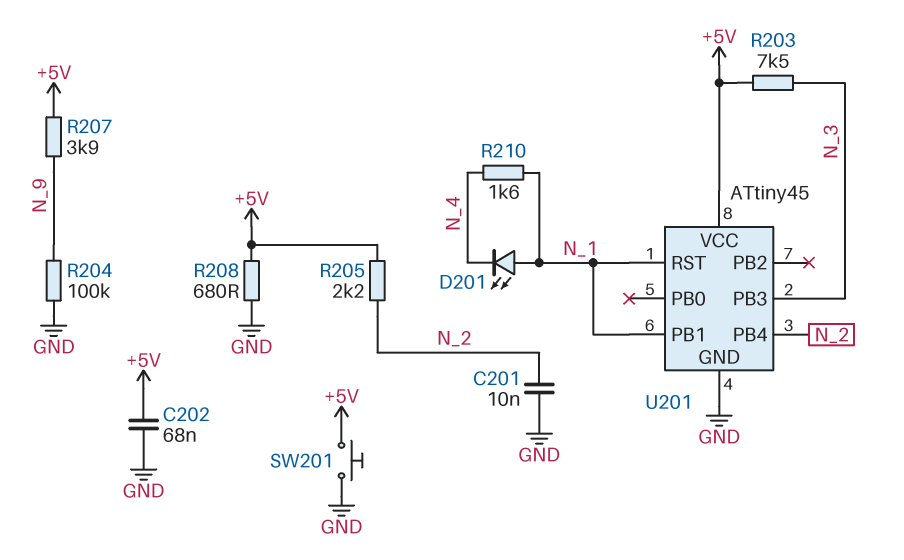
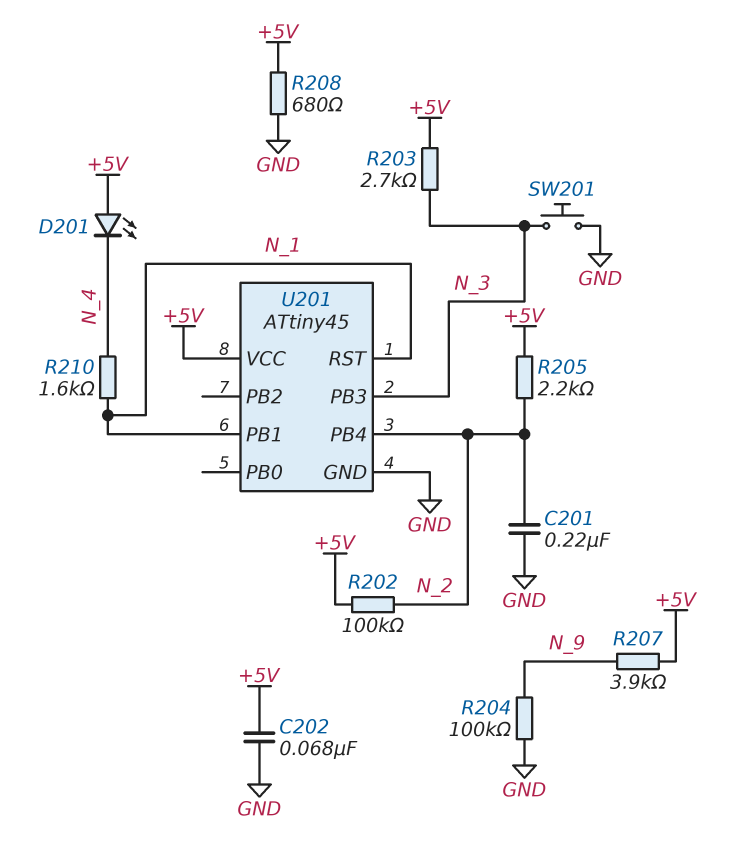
C201: 10nF (GND, N_2) -> 220nF (GND, N_2)
D201: LED (A N_1, K N_4) -> LED (A +5V, K N_4)
R202: none -> 100k (+5V, N_2)
R203: 7.5k (+5V, N_3) -> 2.7k (+5V, N_3)
SW201: button (+5V, GND) -> button (GND, N_3)

